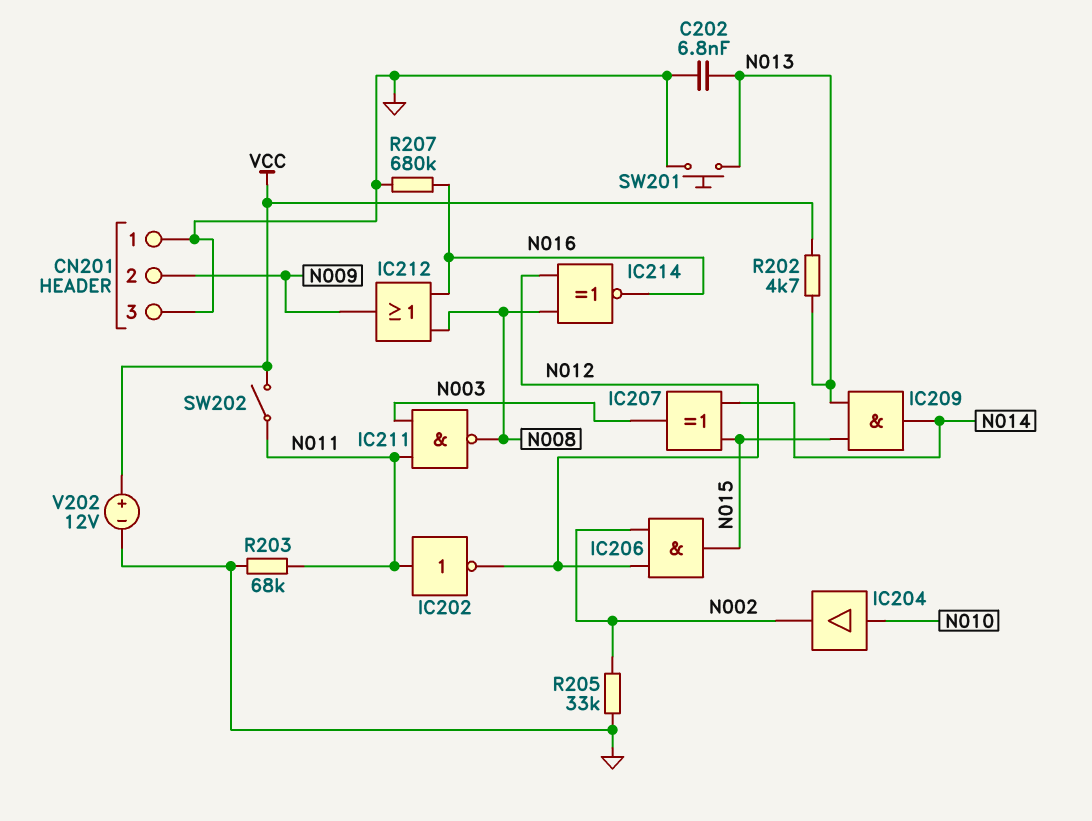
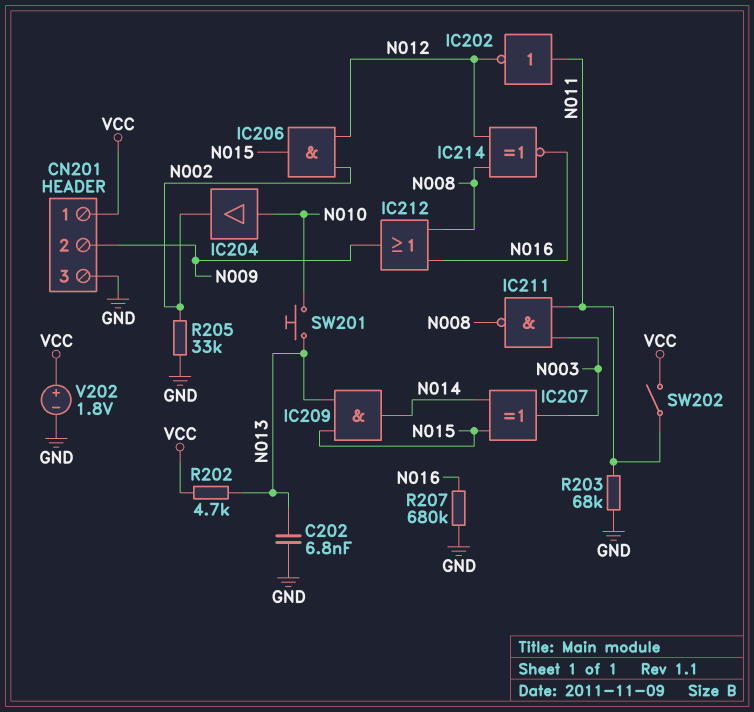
CN201 pin 1: GND -> VCC
SW201: button (GND, N013) -> button (N010, N013)
V202: 12V (plus VCC, minus GND) -> 1.8V (plus VCC, minus GND)

